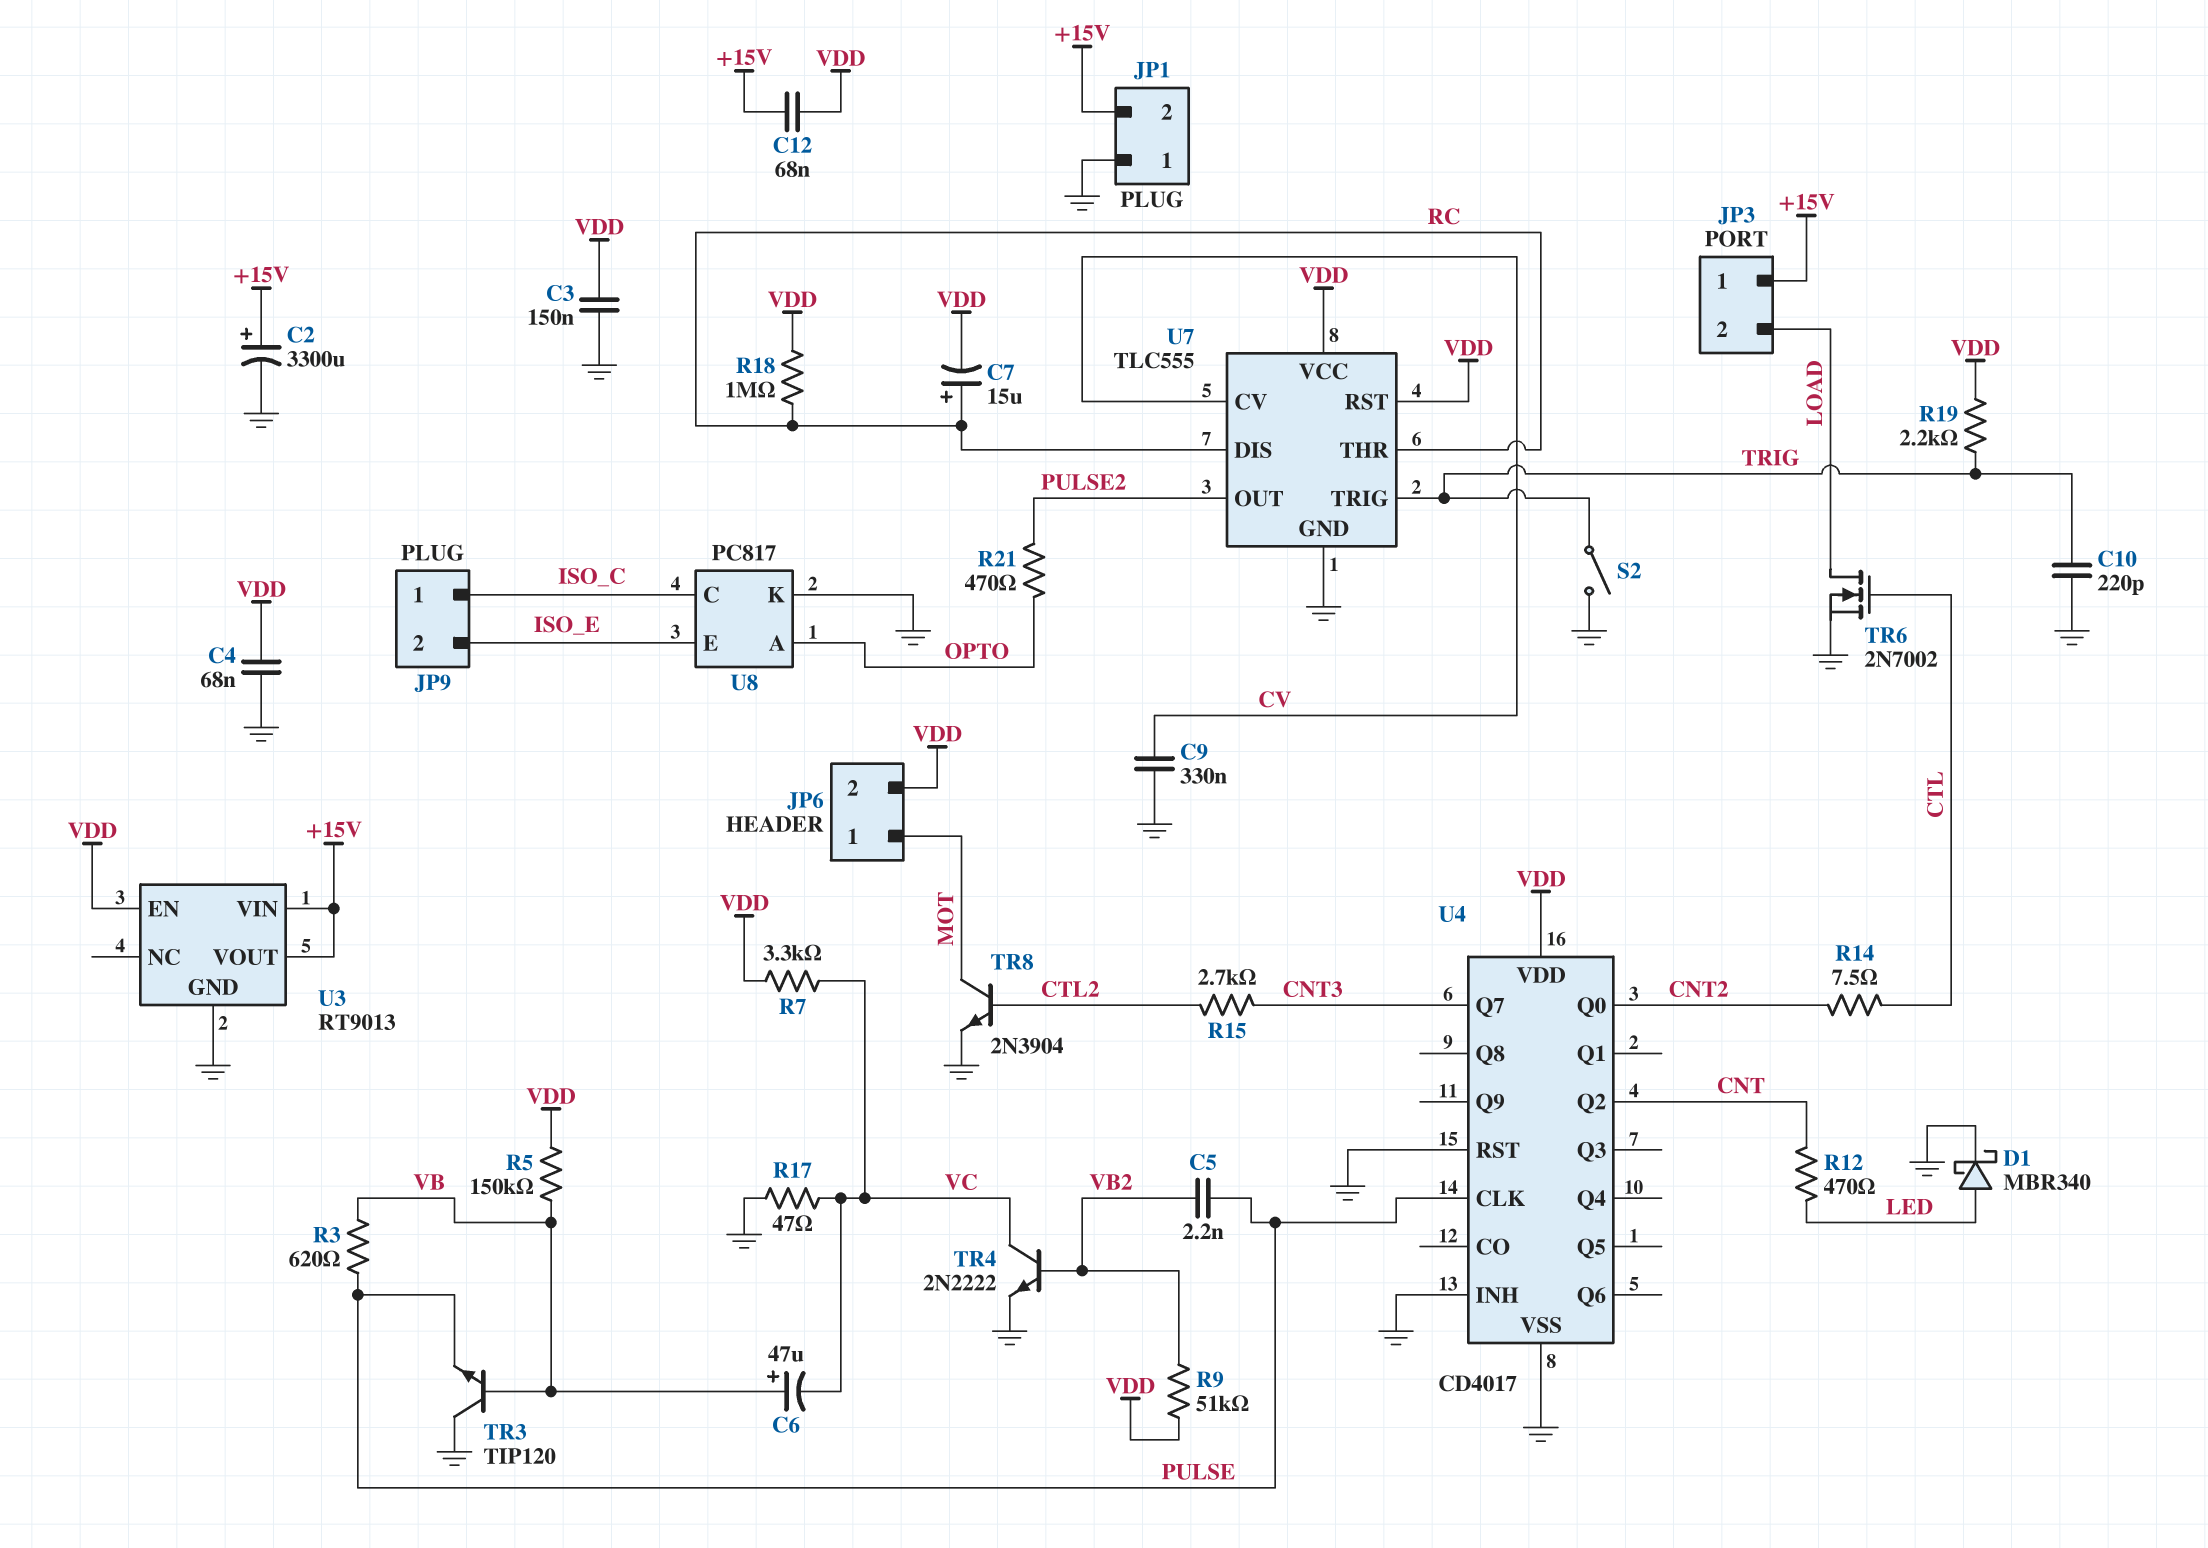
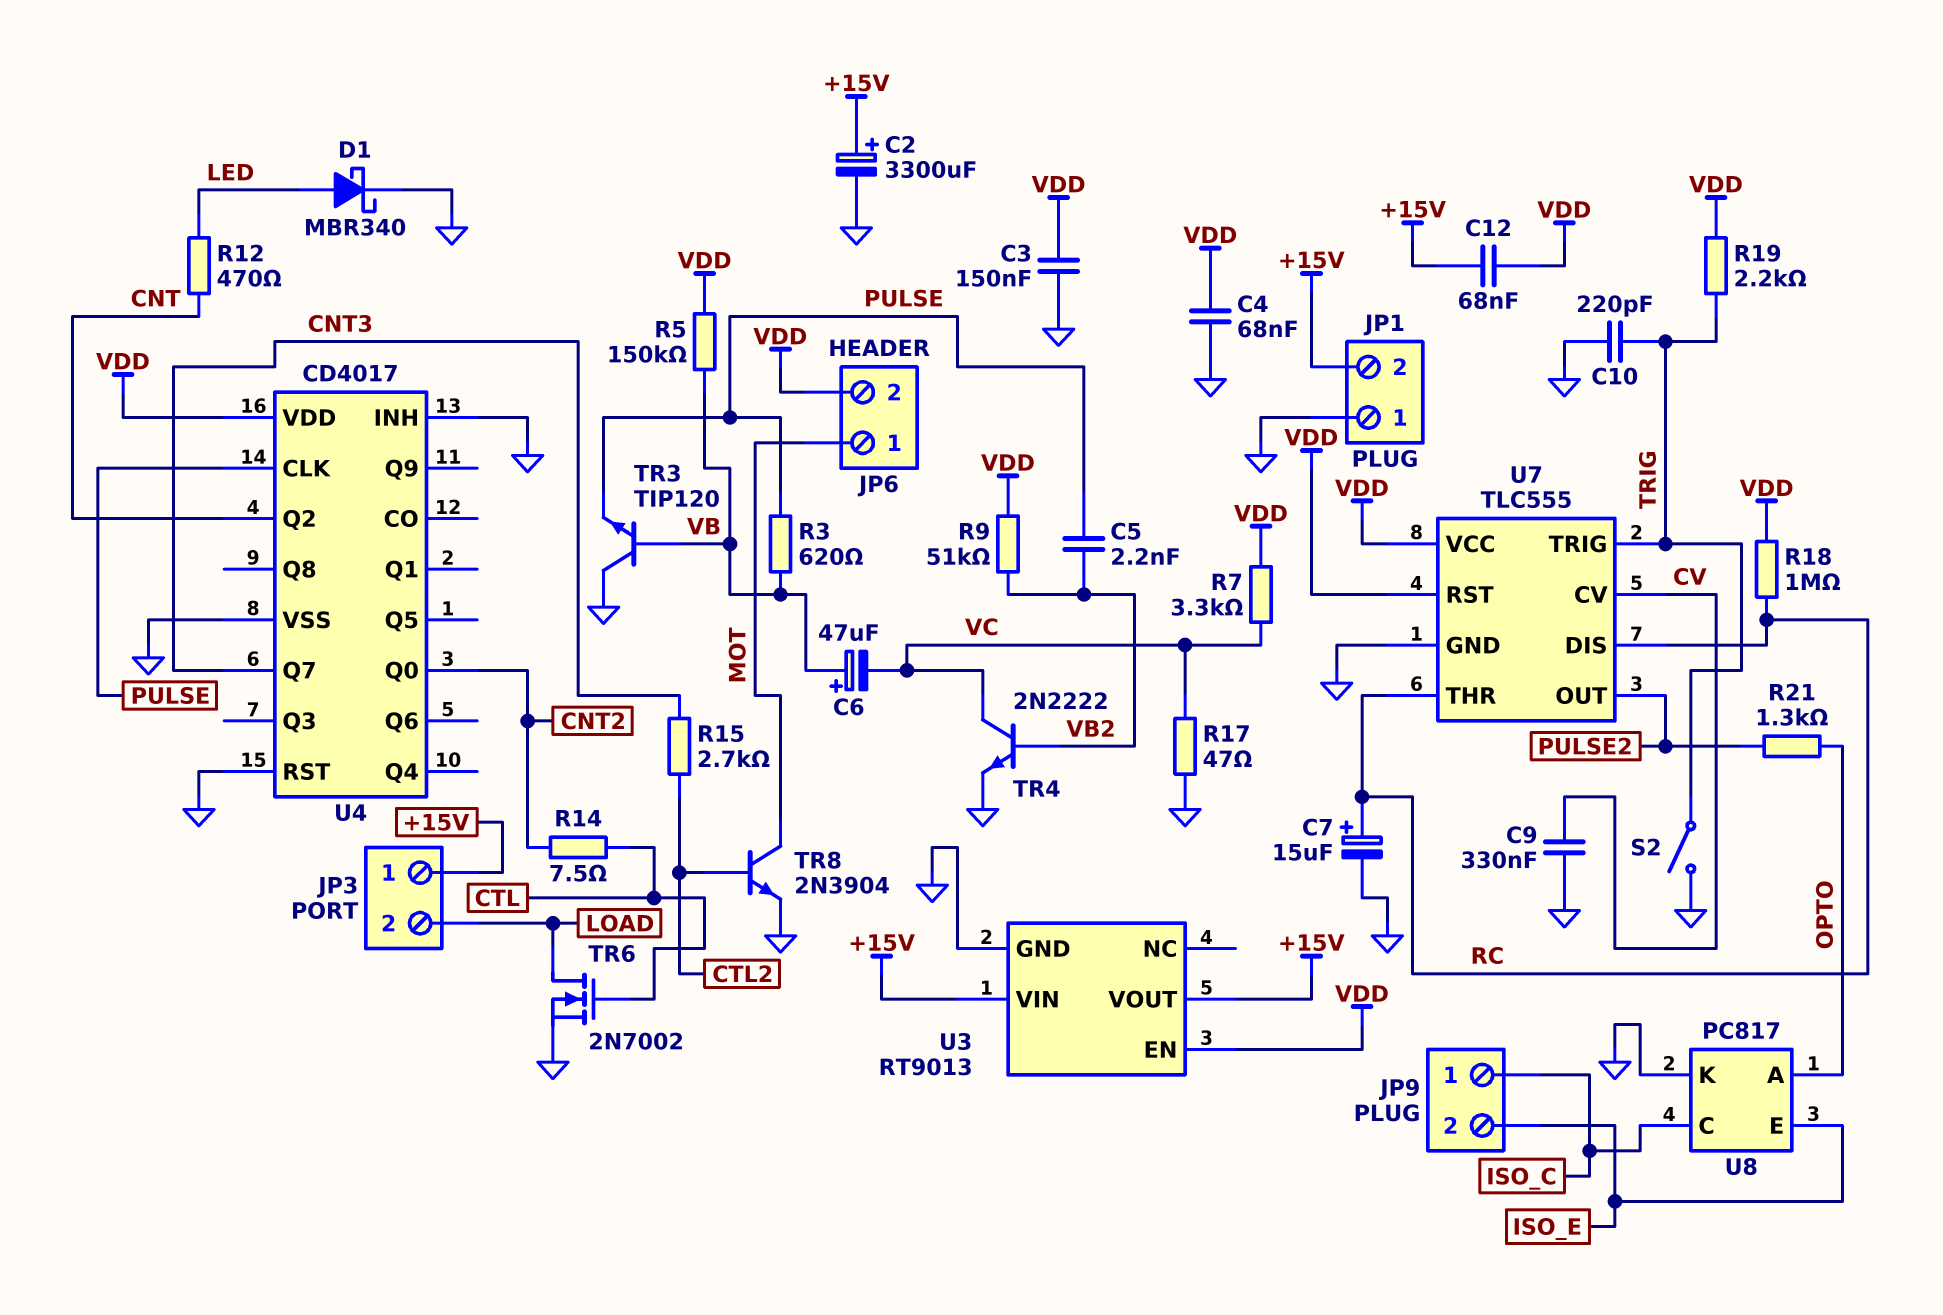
C7: 15uF (plus RC, minus VDD) -> 15uF (plus RC, minus GND)
R21: 470 (OPTO, PULSE2) -> 1.3k (OPTO, PULSE2)

